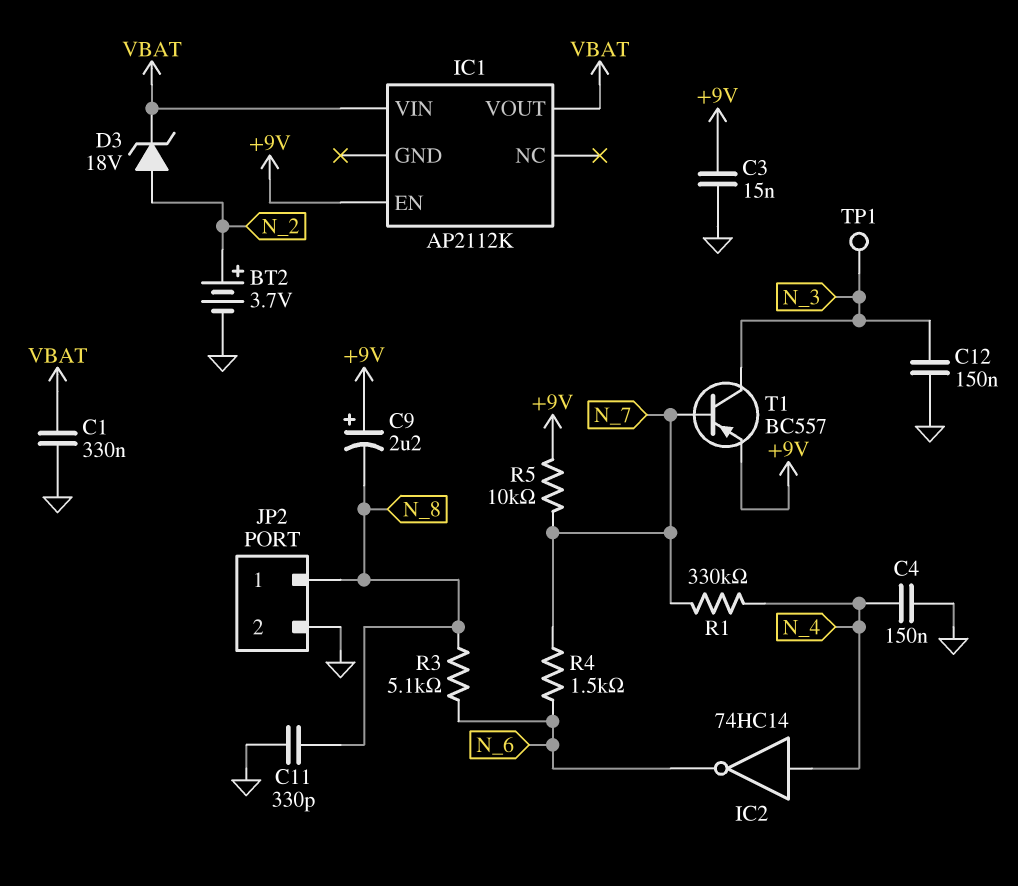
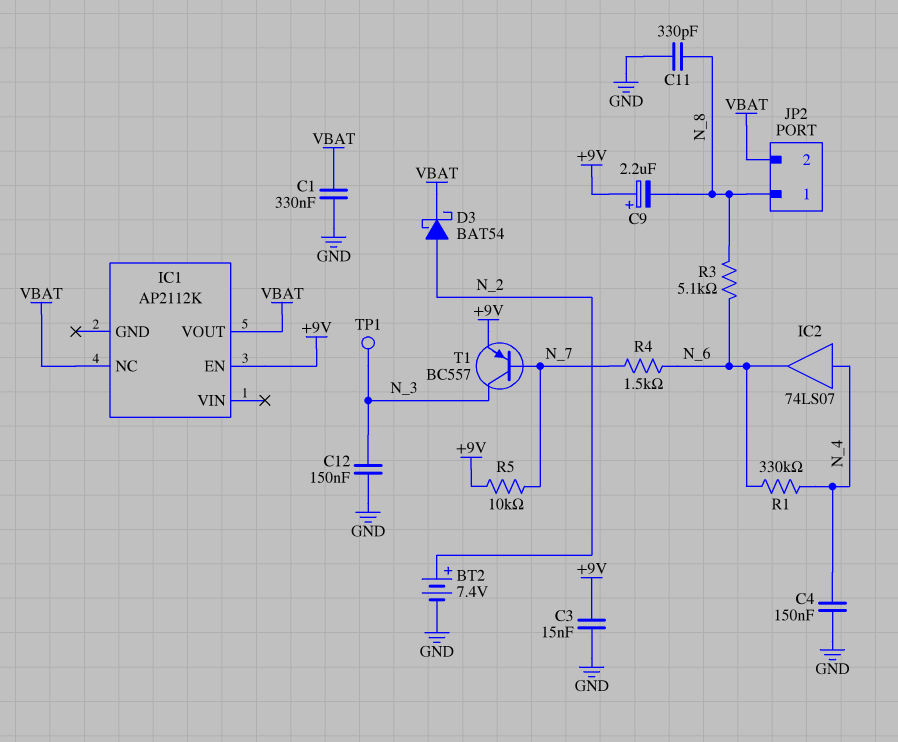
BT2: 3.7V (plus N_2, minus GND) -> 7.4V (plus N_2, minus GND)
D3: zener 18V (A N_2, K VBAT) -> schottky BAT54 (A N_2, K VBAT)
IC1 pin NC: none -> VBAT
IC1 pin VIN: VBAT -> none
IC2: NOT 74HC14 (in N_4, out N_6) -> buffer 74LS07 (in N_4, out N_6)
JP2 pin 2: GND -> VBAT
R1: 330k (N_4, N_7) -> 330k (N_4, N_6)

